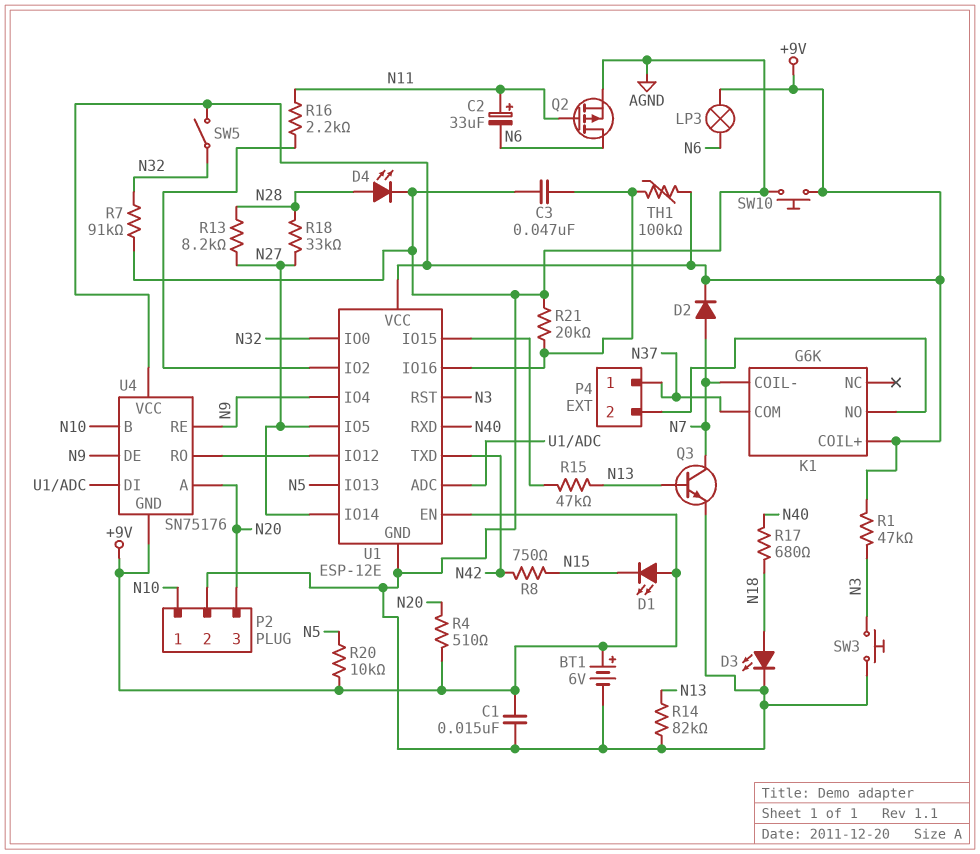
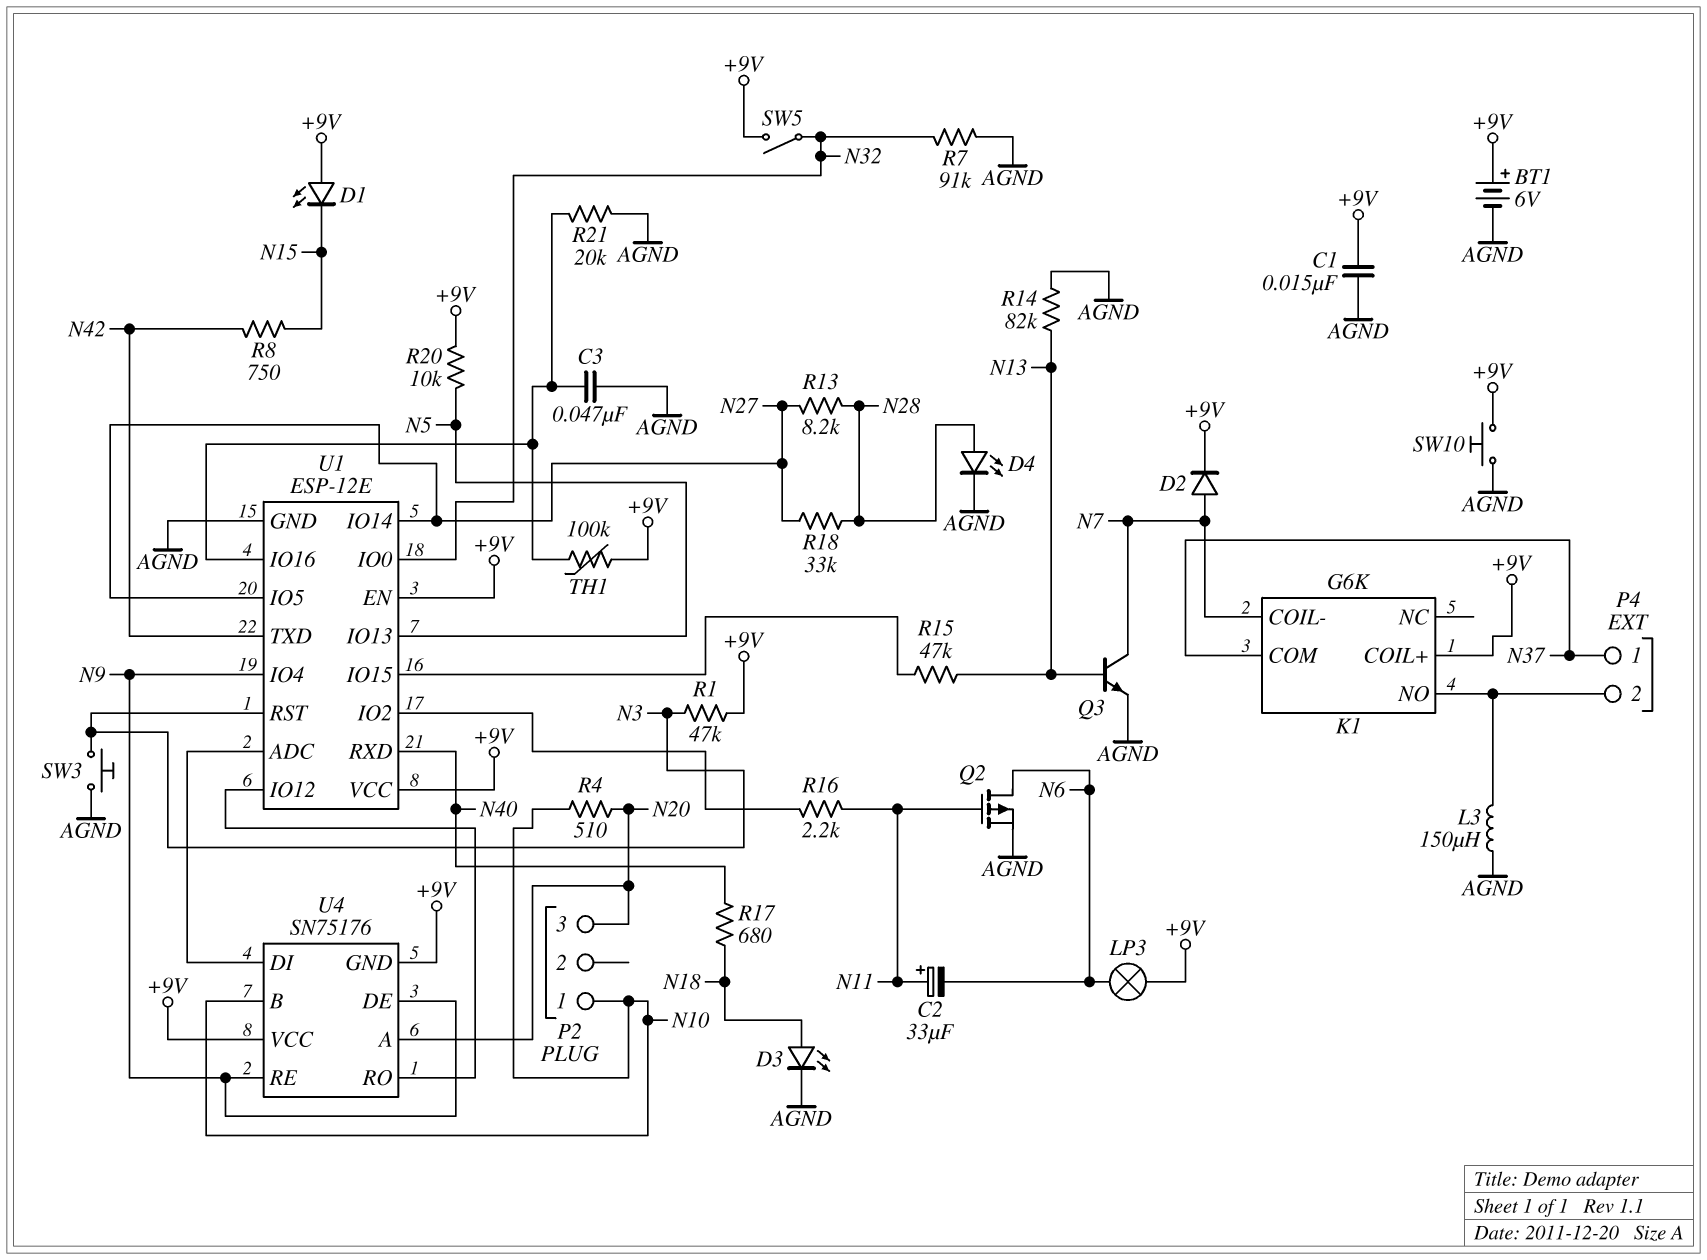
L3: none -> 150uH (AGND, K1/NO)
P2 pin 2: AGND -> none
R4: 510 (+9V, N20) -> 510 (N10, N20)

